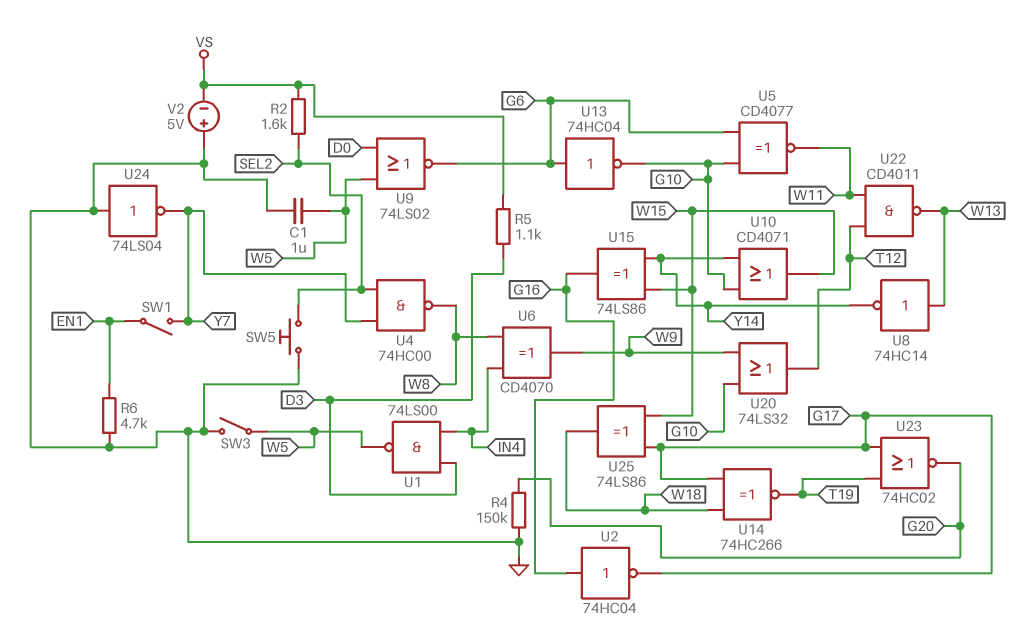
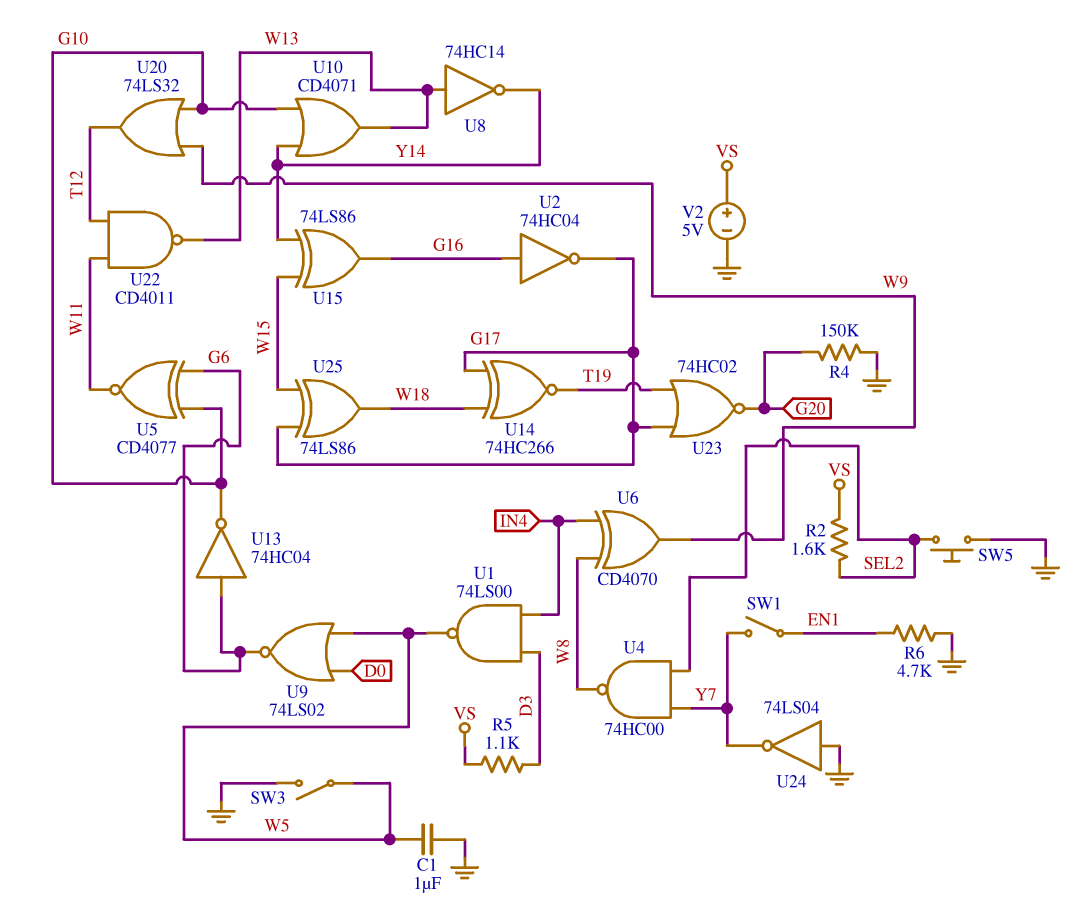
U10: OR CD4071 (in G10, in Y14, out W15) -> OR CD4071 (in G10, in Y14, out W13)
V2: 5V (plus GND, minus VS) -> 5V (plus VS, minus GND)

